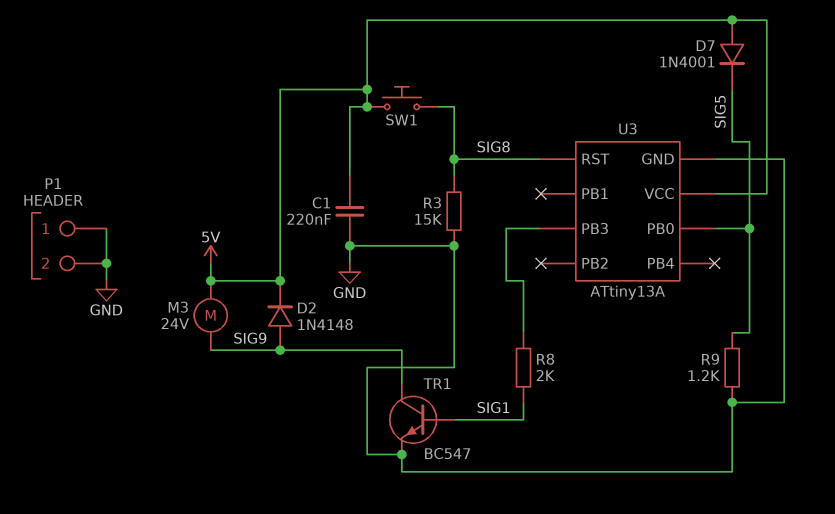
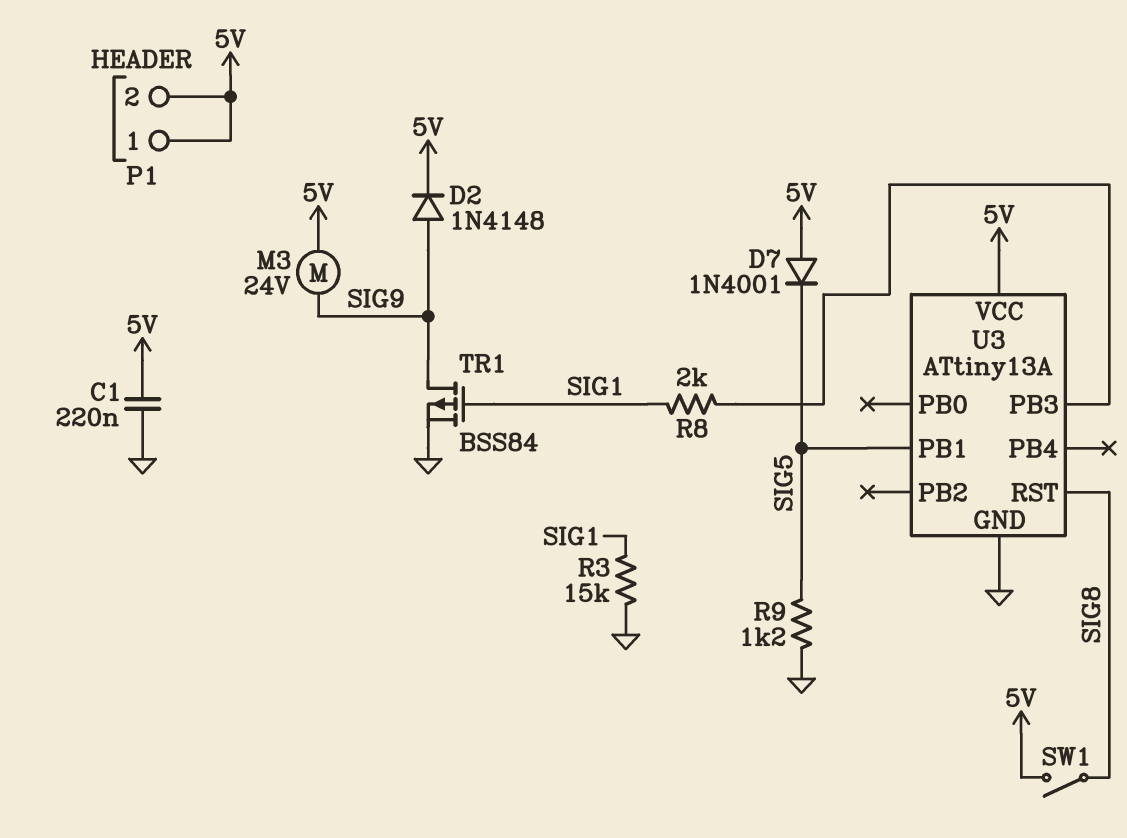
P1 pin 1: GND -> 5V
P1 pin 2: GND -> 5V
R3: 15k (GND, SIG8) -> 15k (GND, SIG1)
SW1: button (5V, SIG8) -> switch (5V, SIG8)
TR1: NPN BC547 (B SIG1, C SIG9, E GND) -> PMOS BSS84 (G SIG1, D SIG9, S GND)
U3 pin PB0: SIG5 -> none
U3 pin PB1: none -> SIG5

